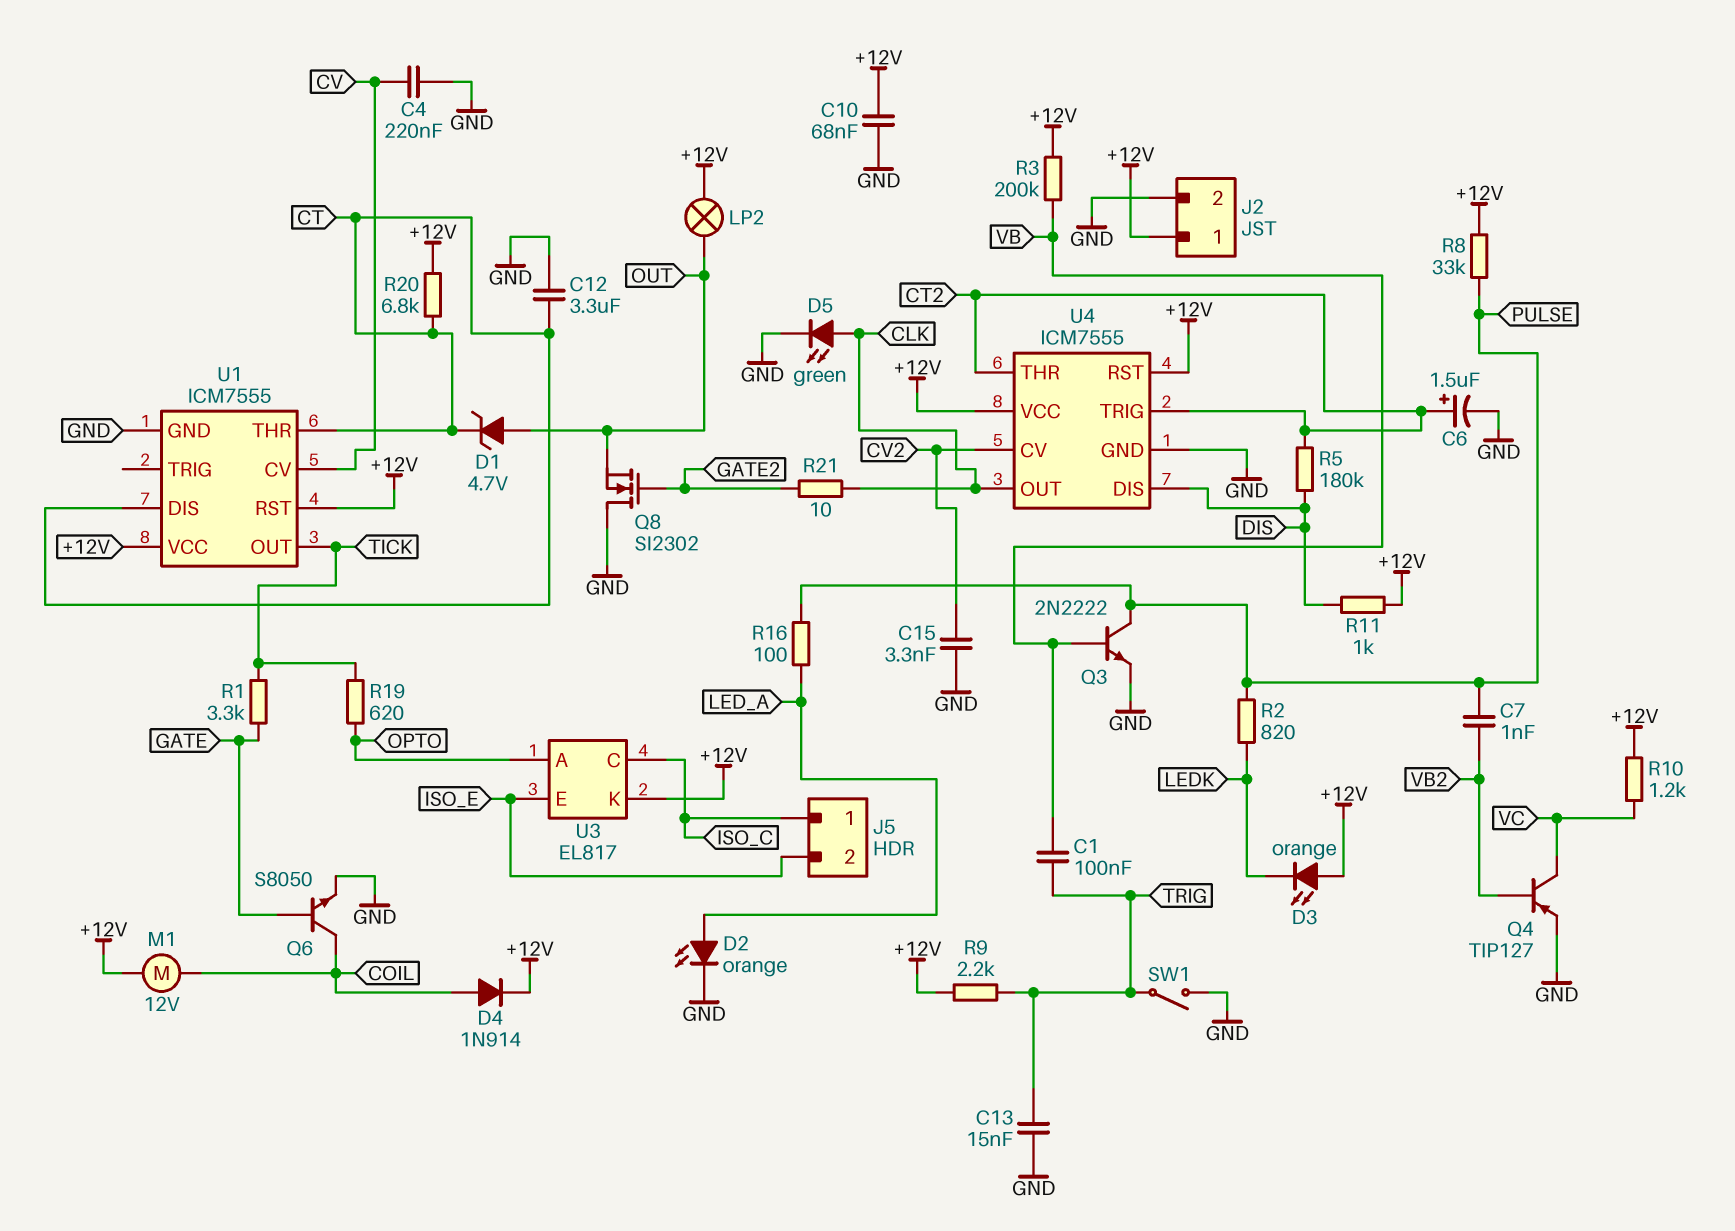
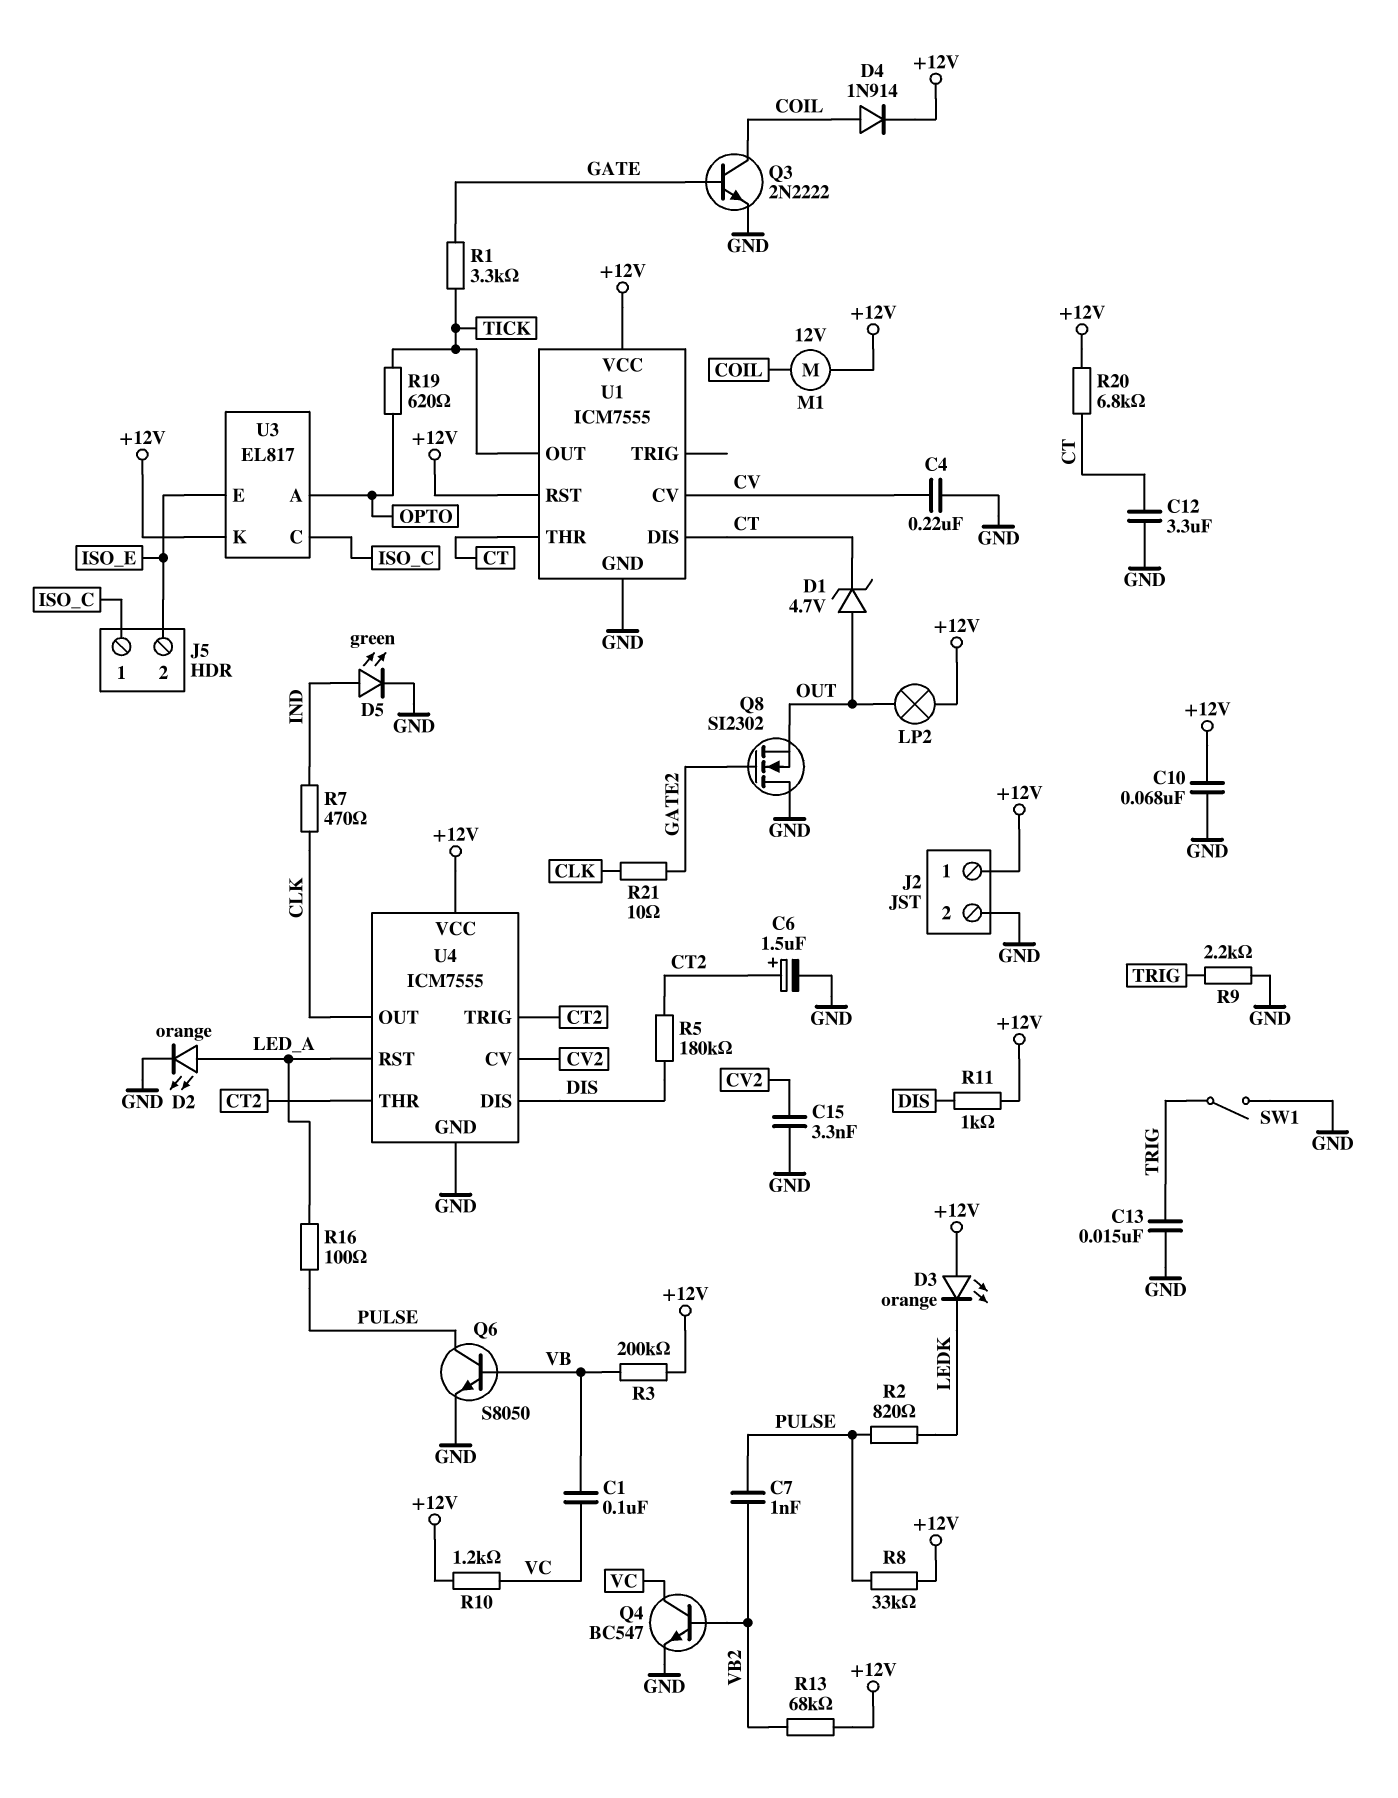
C1: 100nF (TRIG, VB) -> 100nF (VB, VC)
D5: LED green (A CLK, K GND) -> LED green (A IND, K GND)
Q3: NPN 2N2222 (B VB, C PULSE, E GND) -> NPN 2N2222 (B GATE, C COIL, E GND)
Q4: PNP TIP127 (B VB2, C VC, E GND) -> NPN BC547 (B VB2, C VC, E GND)
Q6: NPN S8050 (B GATE, C COIL, E GND) -> NPN S8050 (B VB, C PULSE, E GND)
R7: none -> 470 (CLK, IND)
R9: 2.2k (+12V, TRIG) -> 2.2k (GND, TRIG)
R13: none -> 68k (+12V, VB2)
U4 pin RST: +12V -> LED_A

